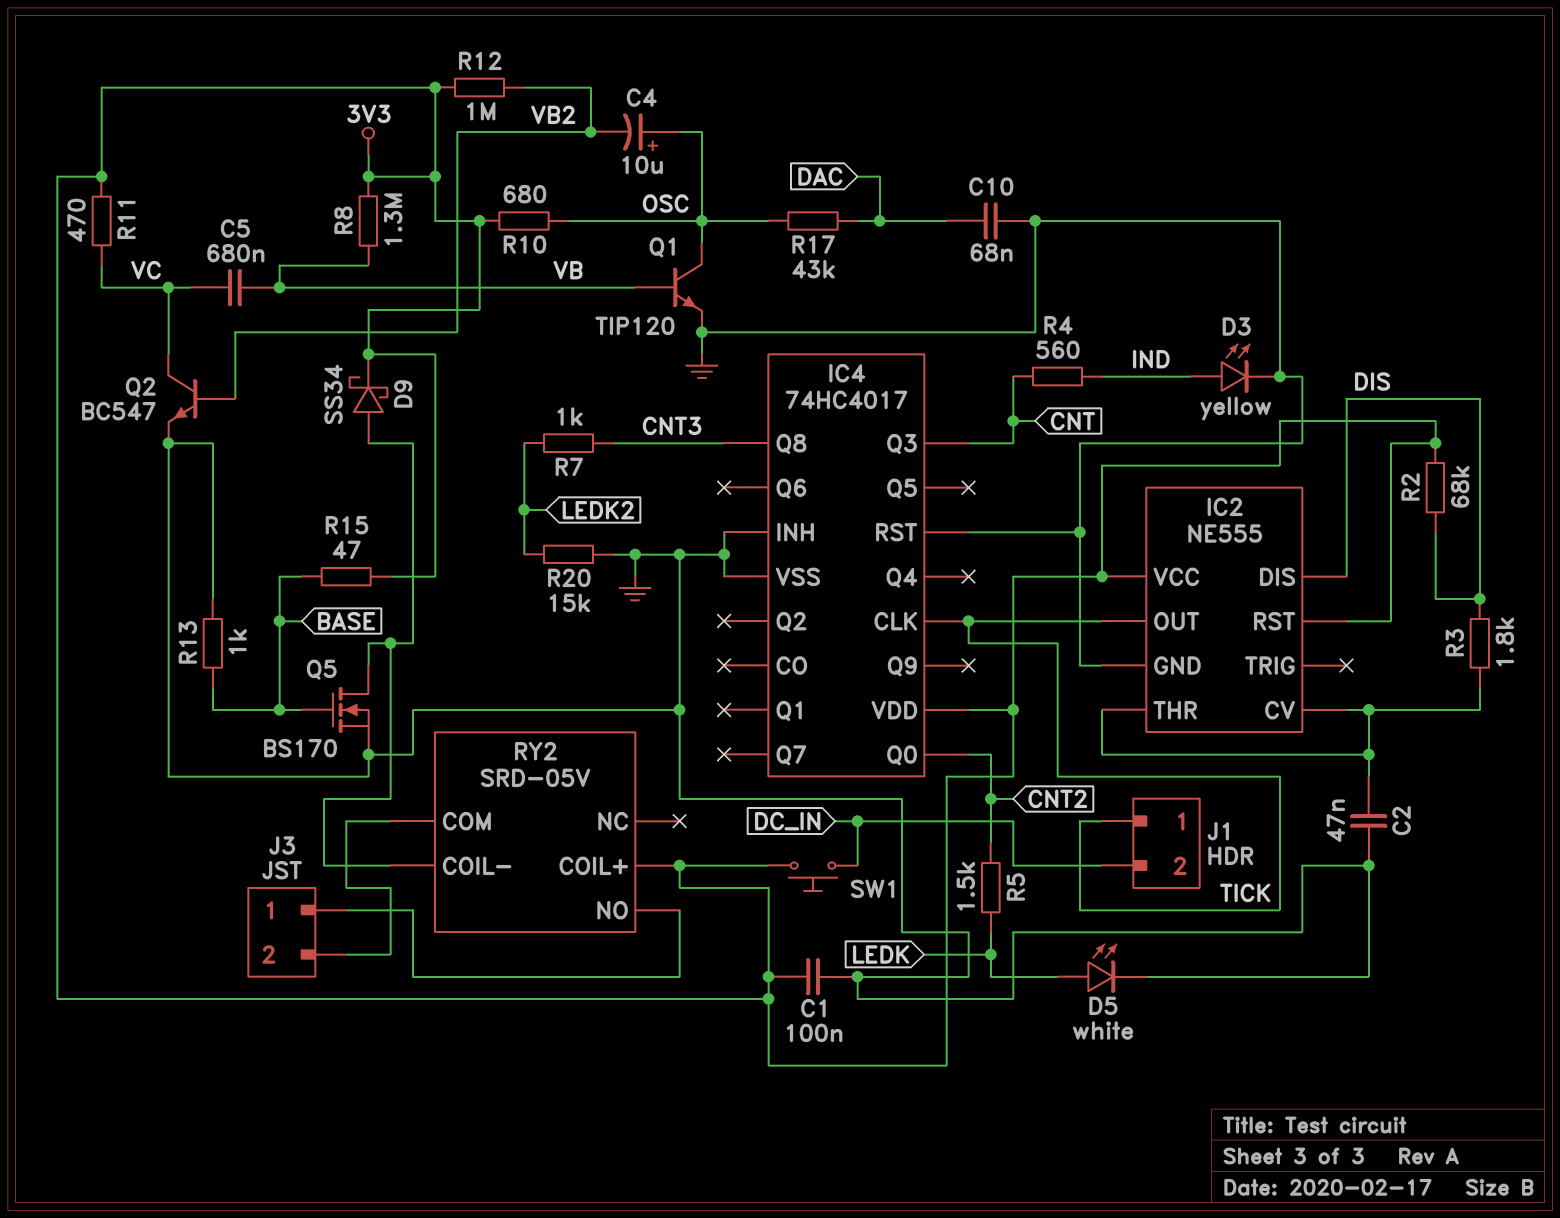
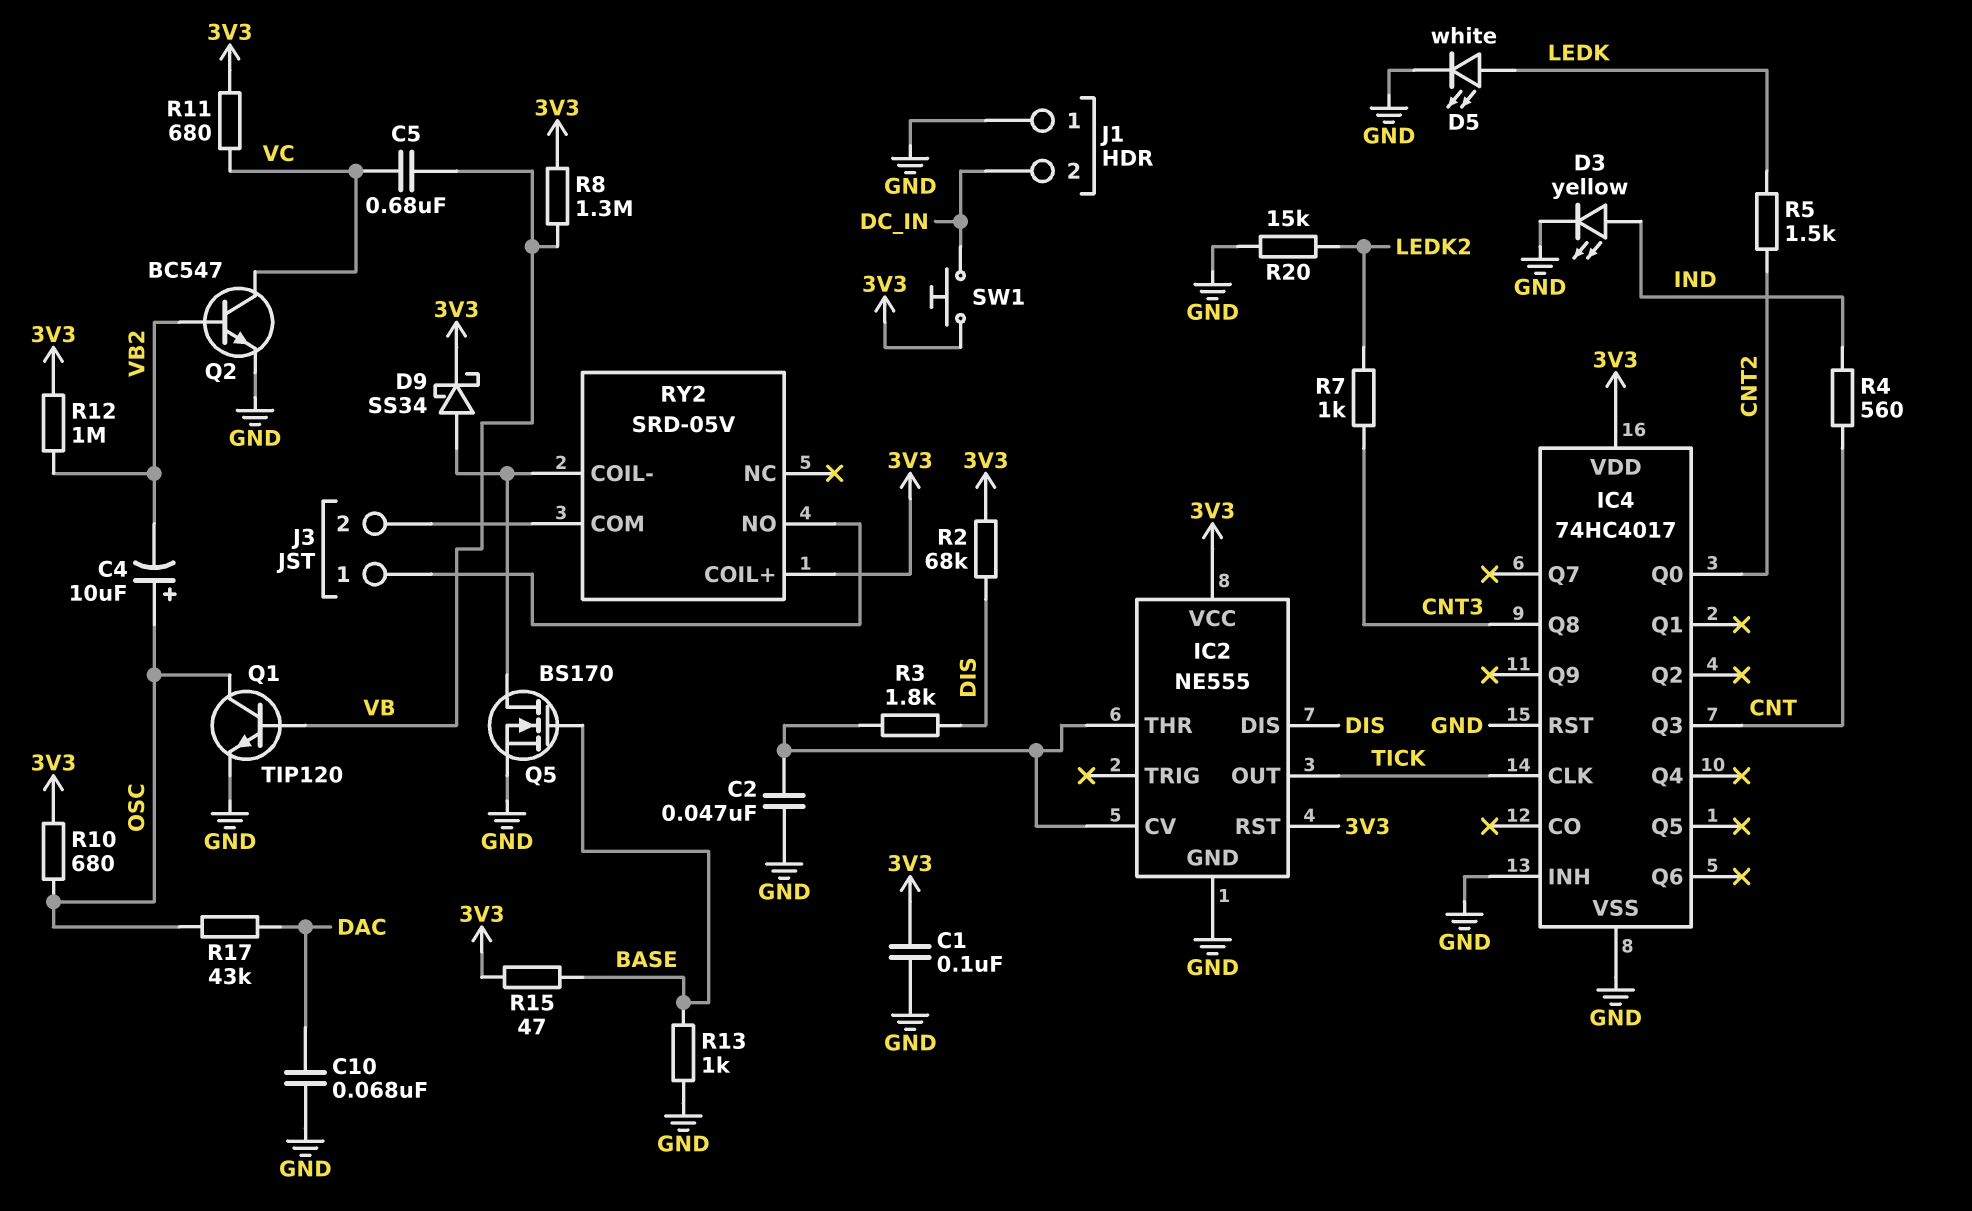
J1 pin 1: TICK -> GND
R11: 470 (3V3, VC) -> 680 (3V3, VC)

